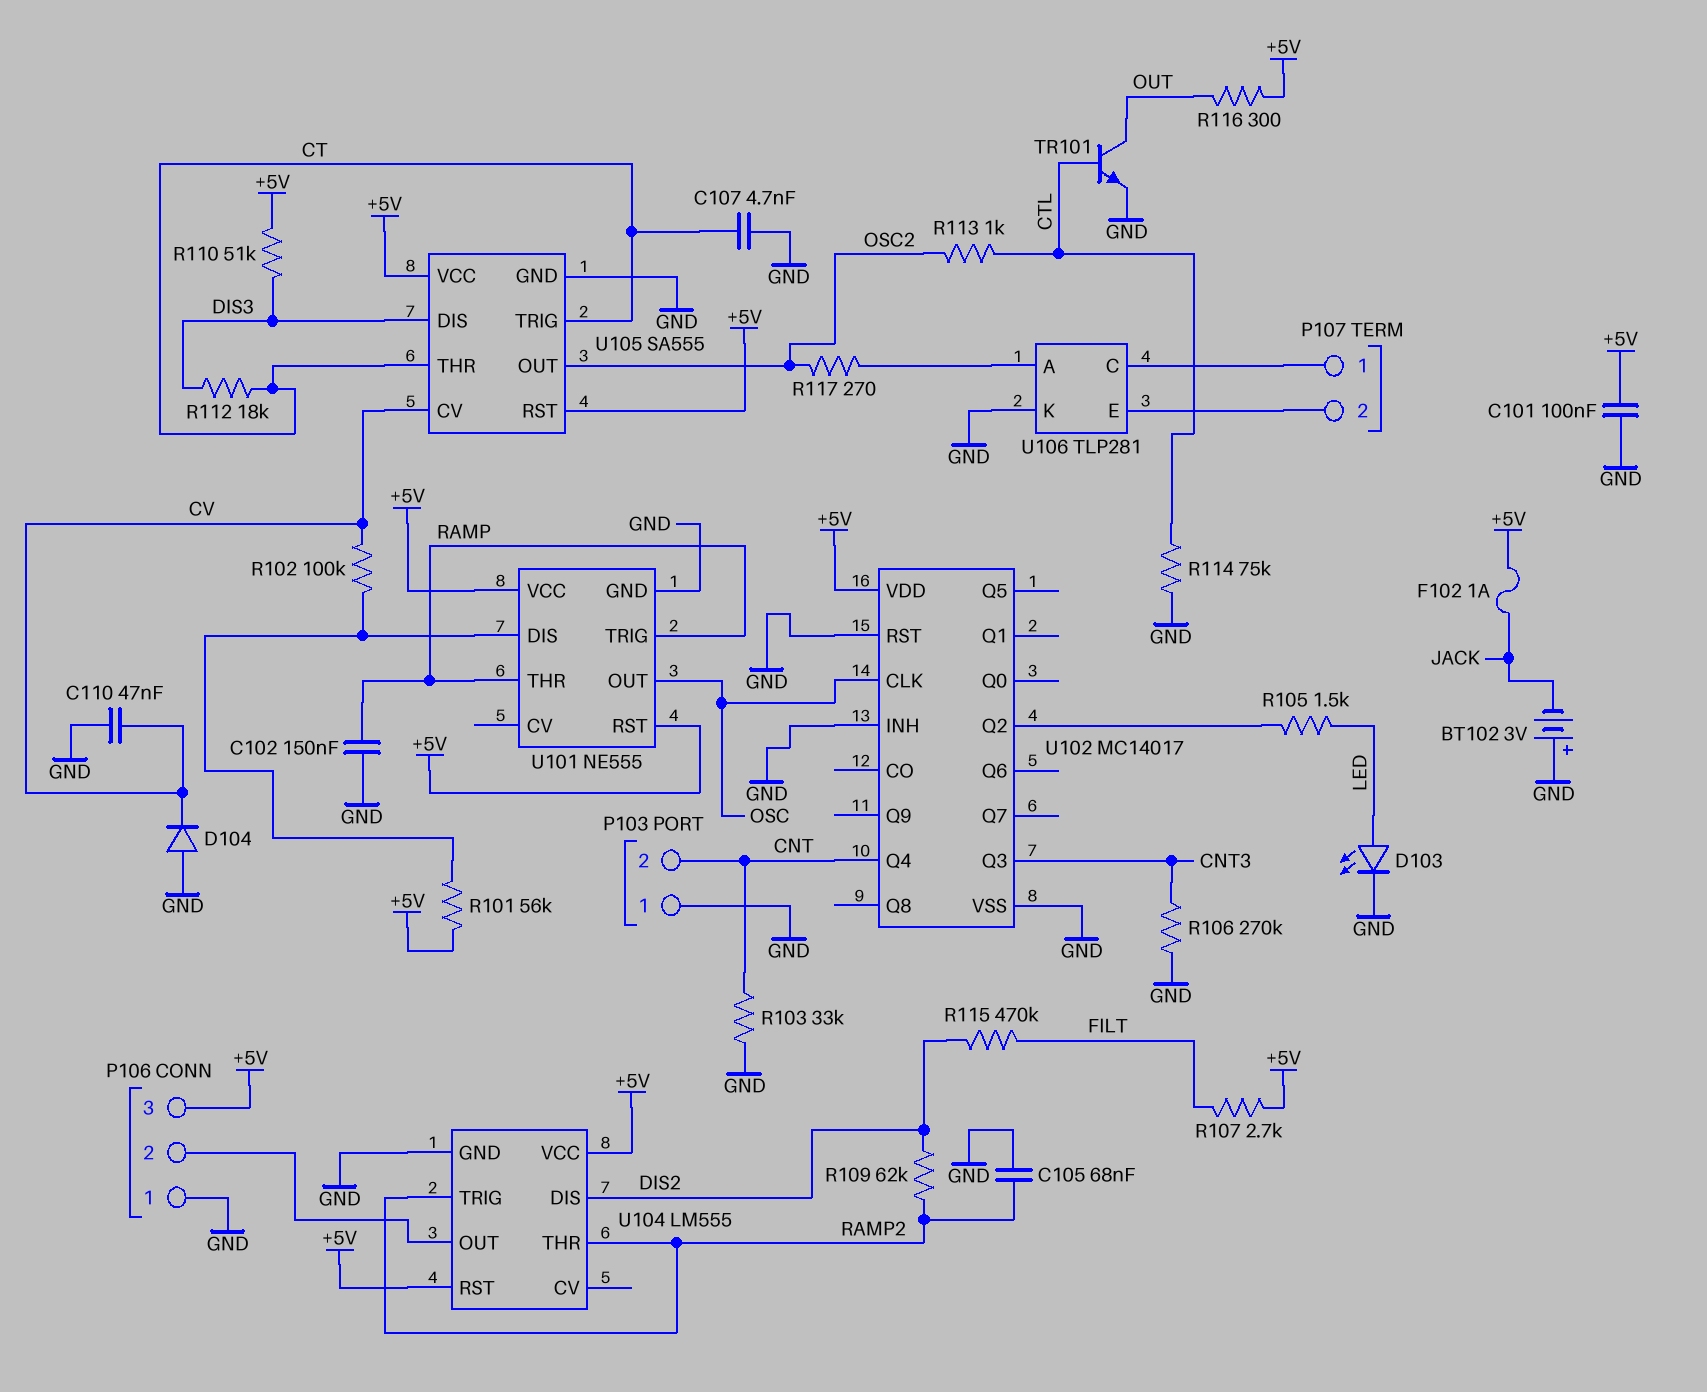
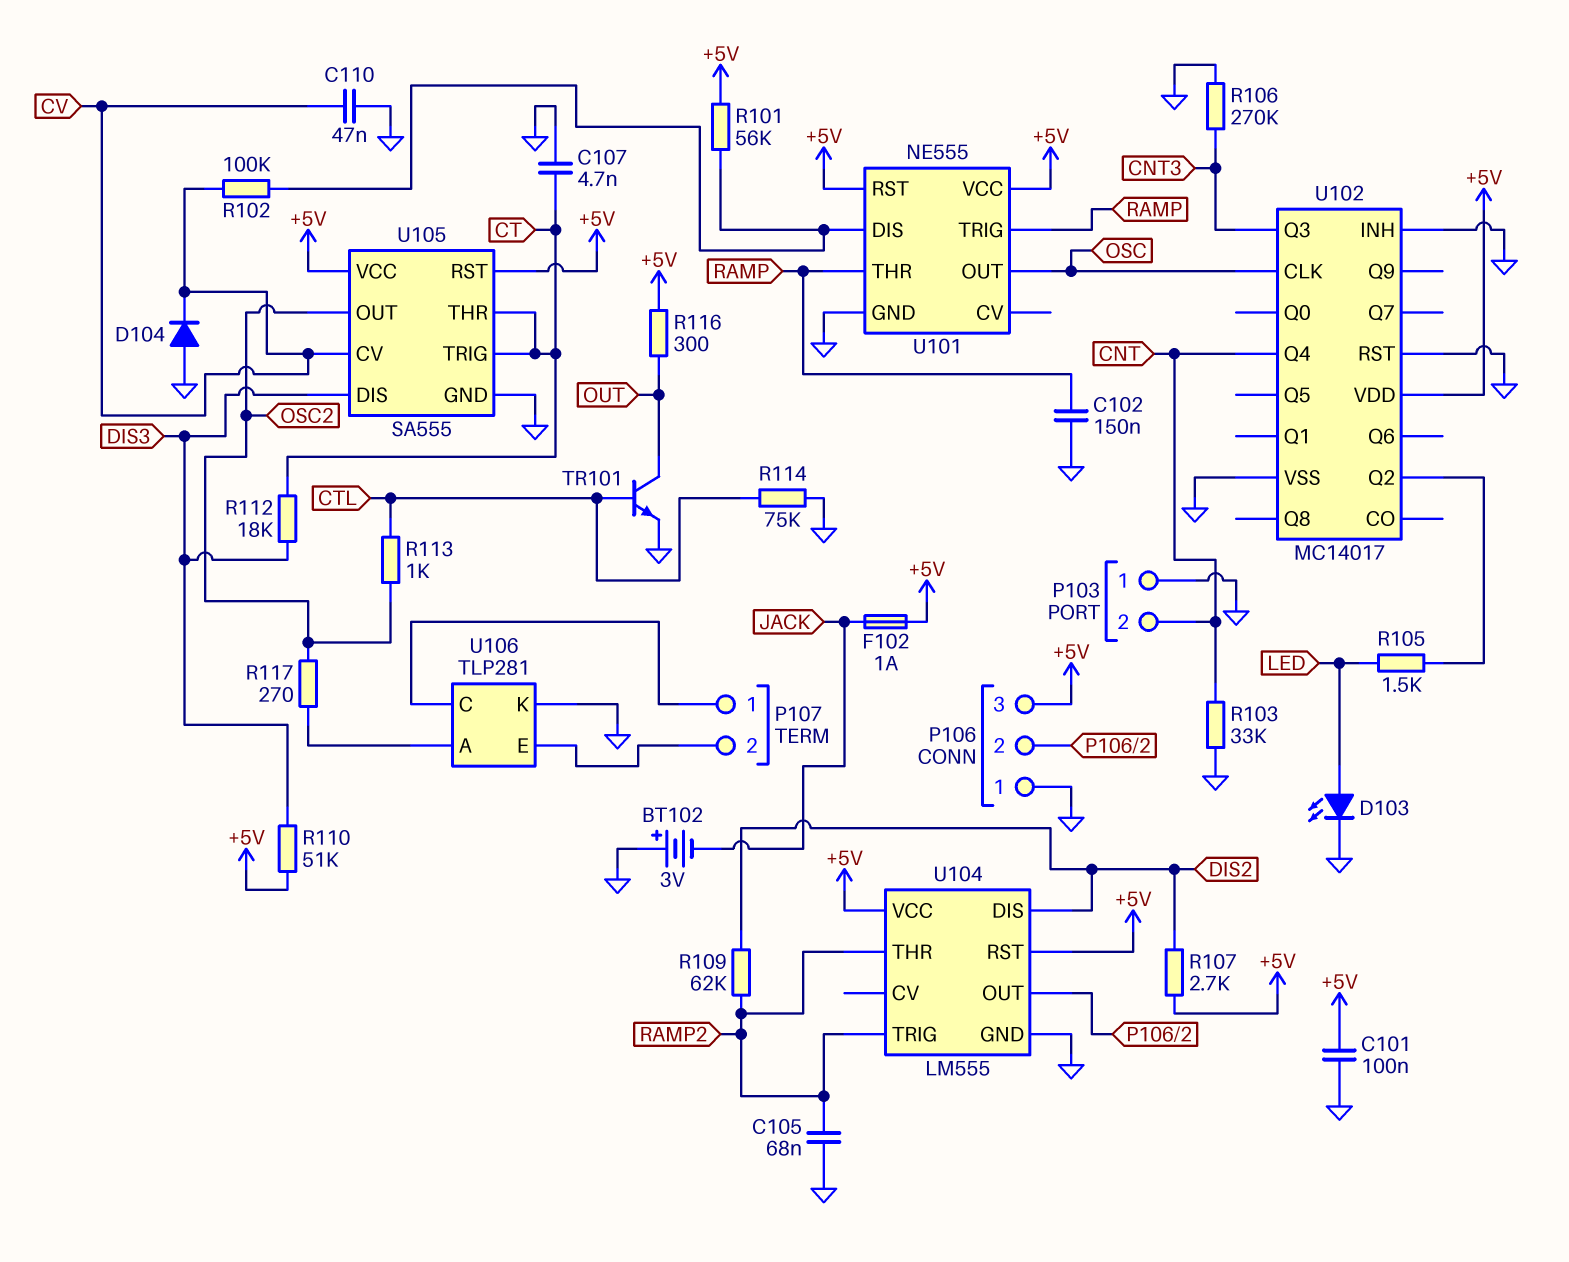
R107: 2.7k (+5V, FILT) -> 2.7k (+5V, DIS2)
R115: 470k (DIS2, FILT) -> none

